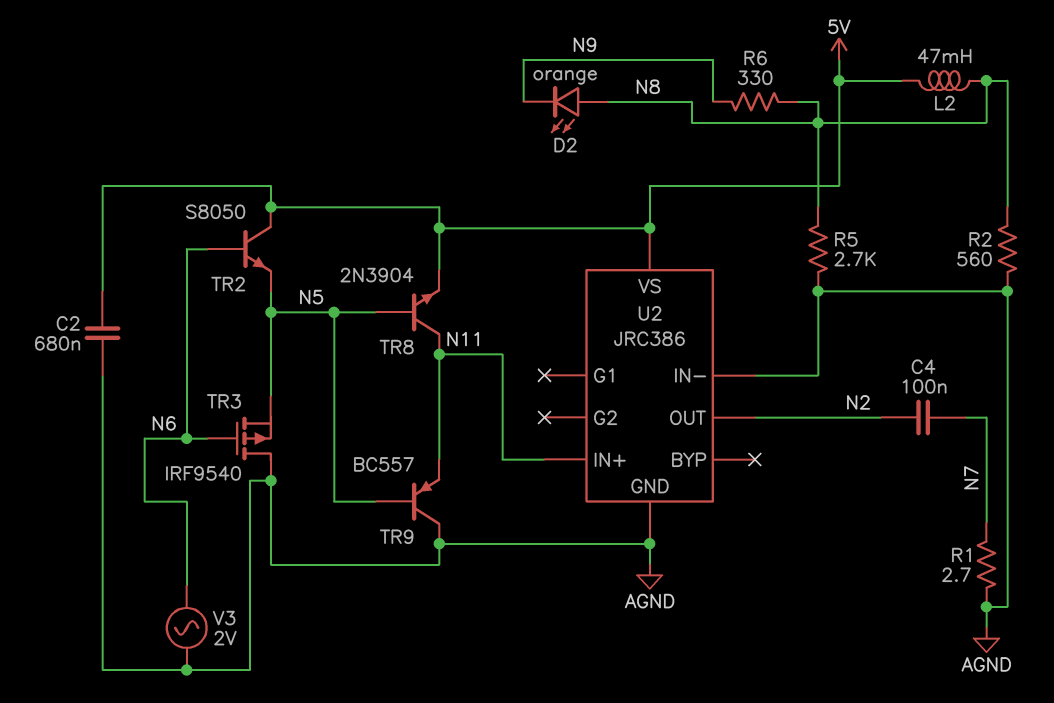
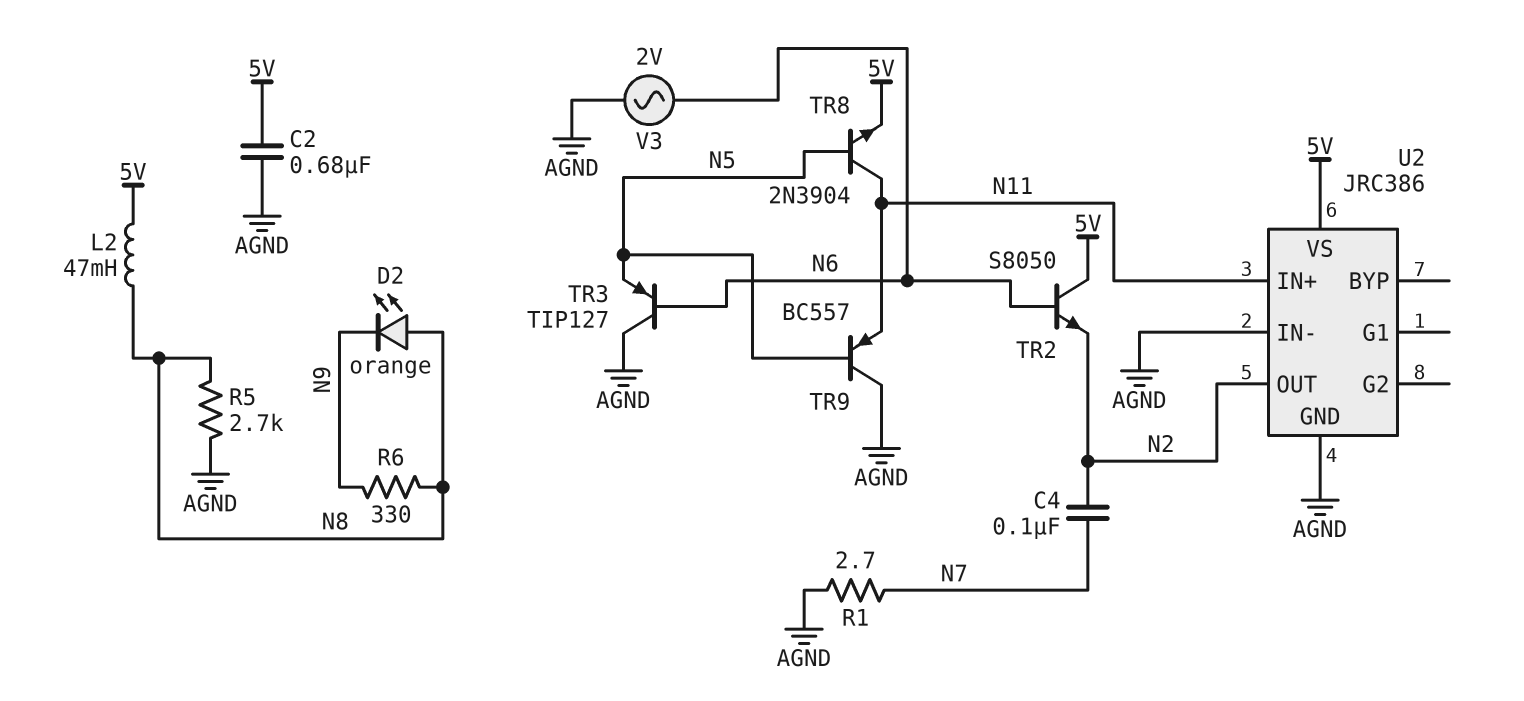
R2: 560 (AGND, N8) -> none
TR2: NPN S8050 (B N6, C 5V, E N5) -> NPN S8050 (B N6, C 5V, E N2)
TR3: PMOS IRF9540 (G N6, D AGND, S N5) -> PNP TIP127 (B N6, C AGND, E N5)

